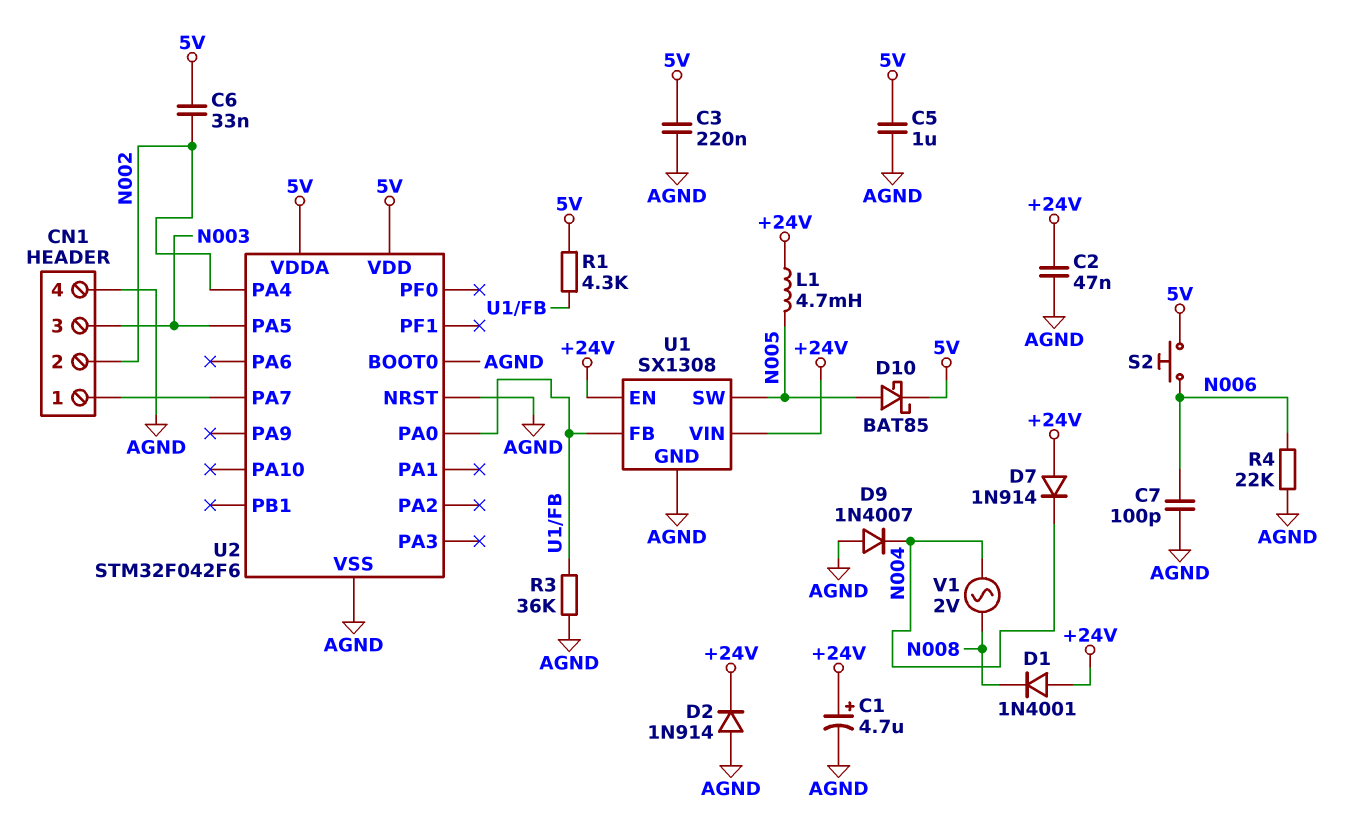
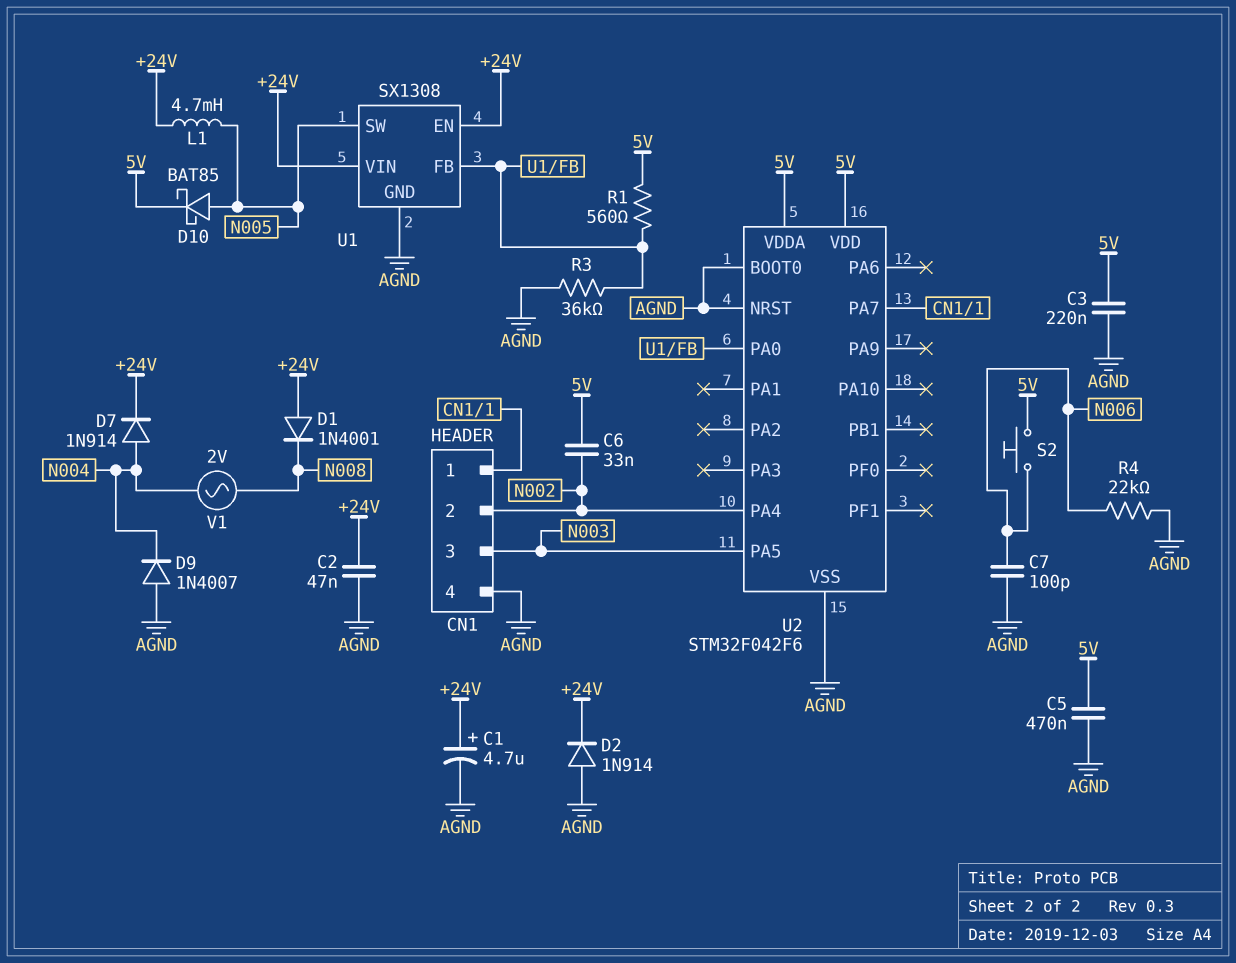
C5: 1uF (5V, AGND) -> 470nF (5V, AGND)
D7: diode 1N914 (A +24V, K N004) -> diode 1N914 (A N004, K +24V)
R1: 4.3k (5V, U1/FB) -> 560 (5V, U1/FB)

